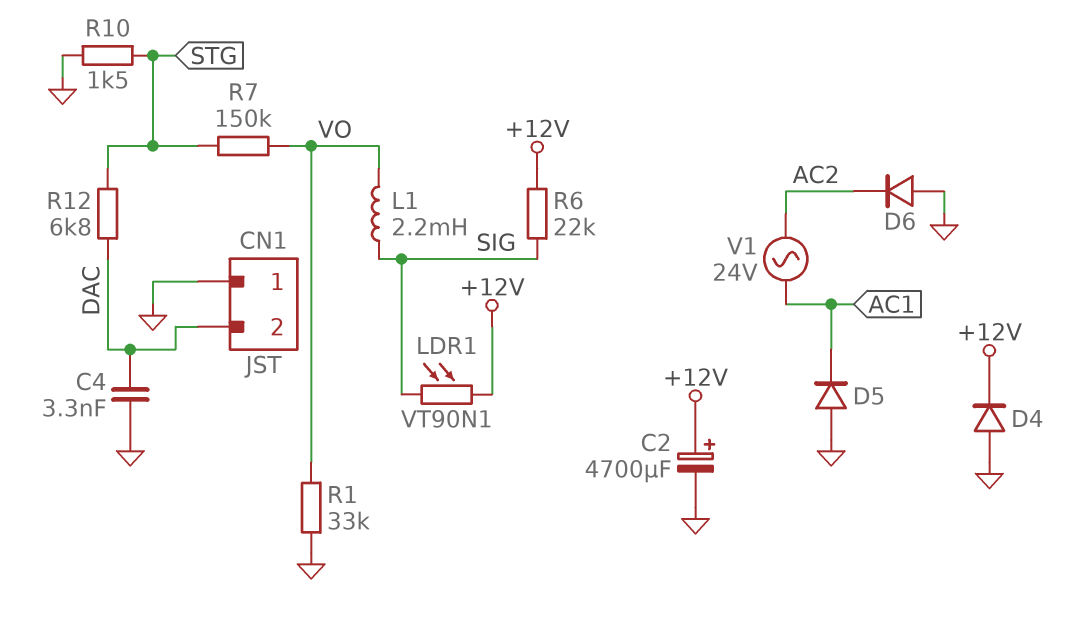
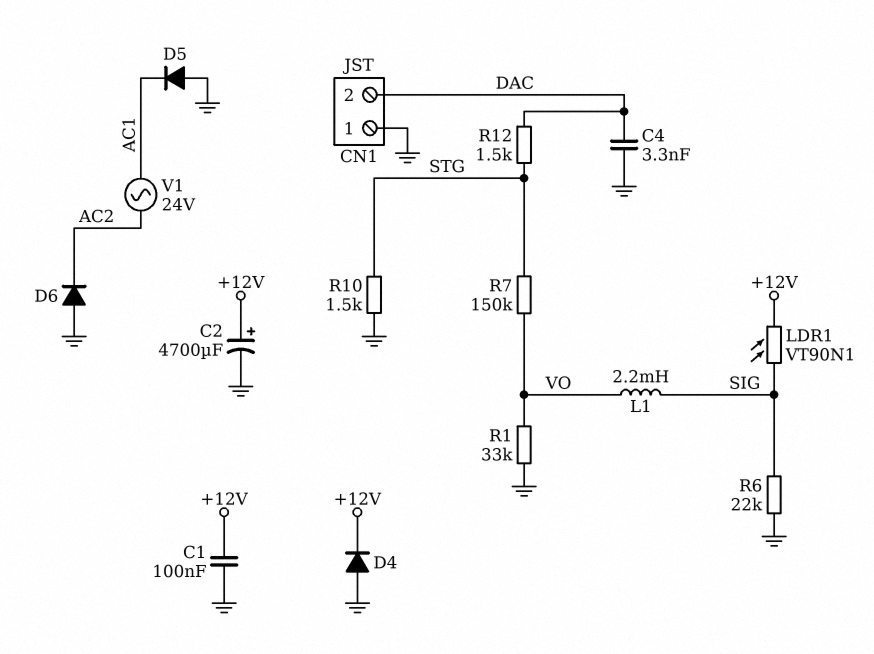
C1: none -> 100nF (+12V, GND)
R6: 22k (+12V, SIG) -> 22k (GND, SIG)
R12: 6.8k (DAC, STG) -> 1.5k (DAC, STG)

